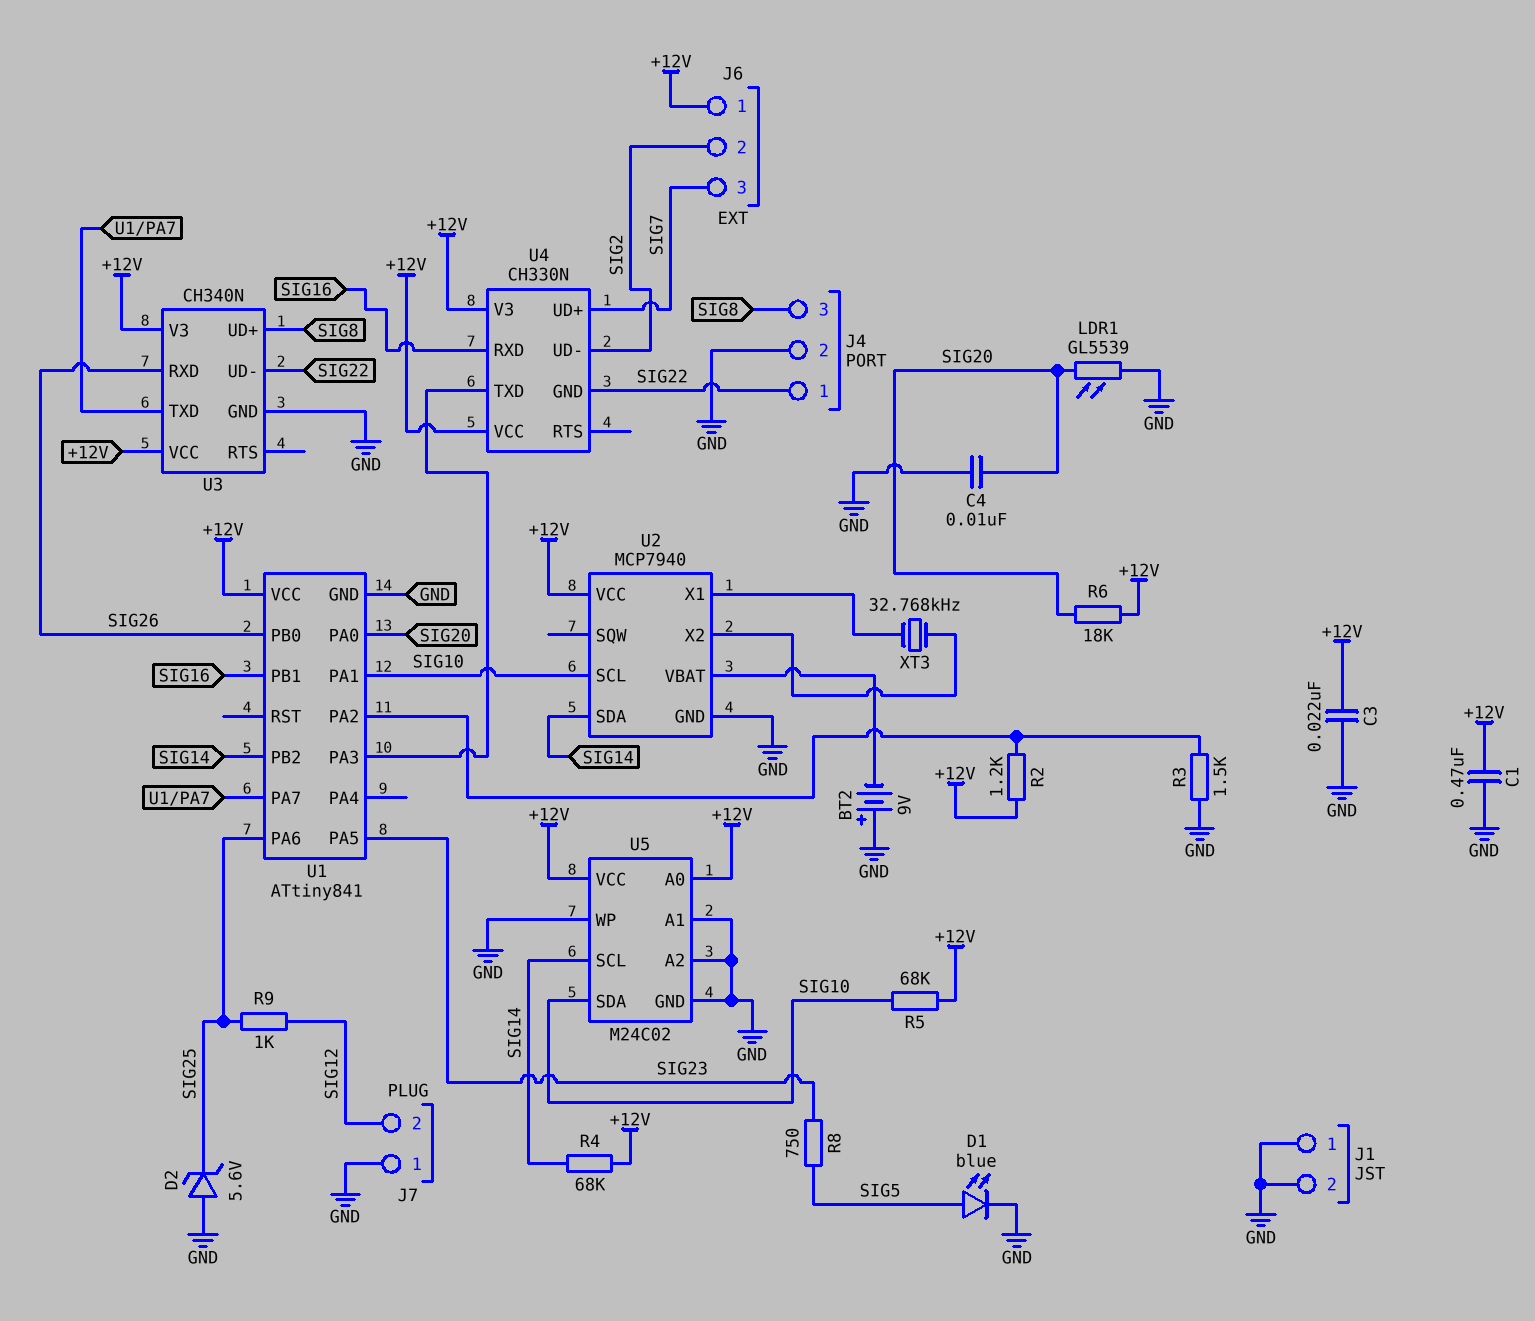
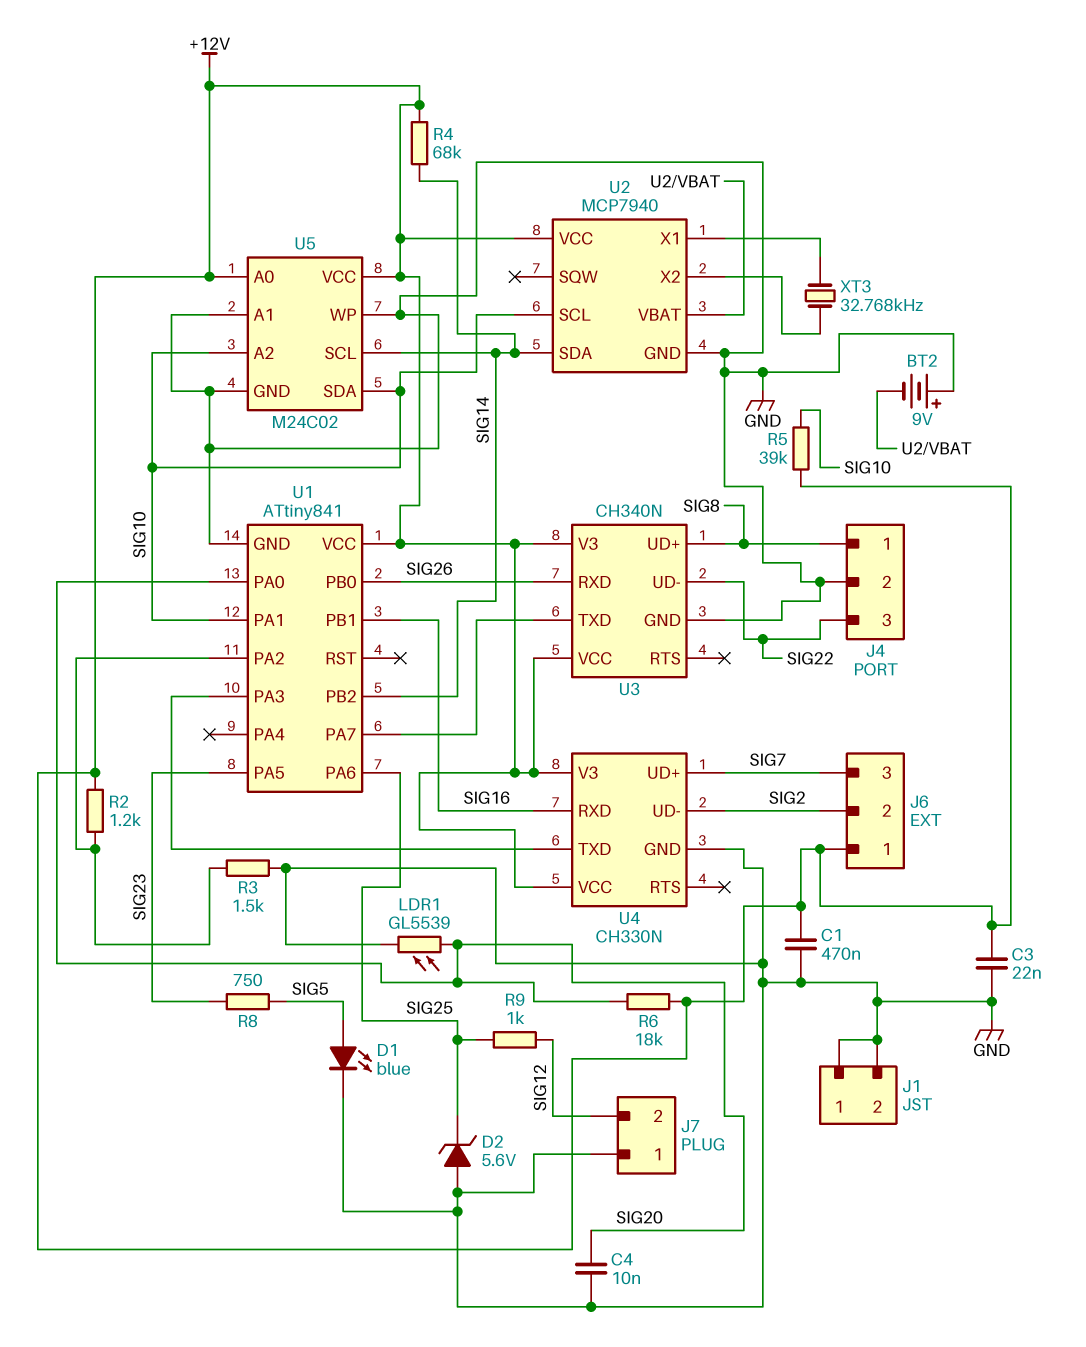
J4 pin 1: SIG22 -> SIG8
J4 pin 3: SIG8 -> SIG22
R5: 68k (+12V, SIG10) -> 39k (+12V, SIG10)
U4 pin GND: SIG22 -> GND
U5 pin A2: GND -> SIG10

